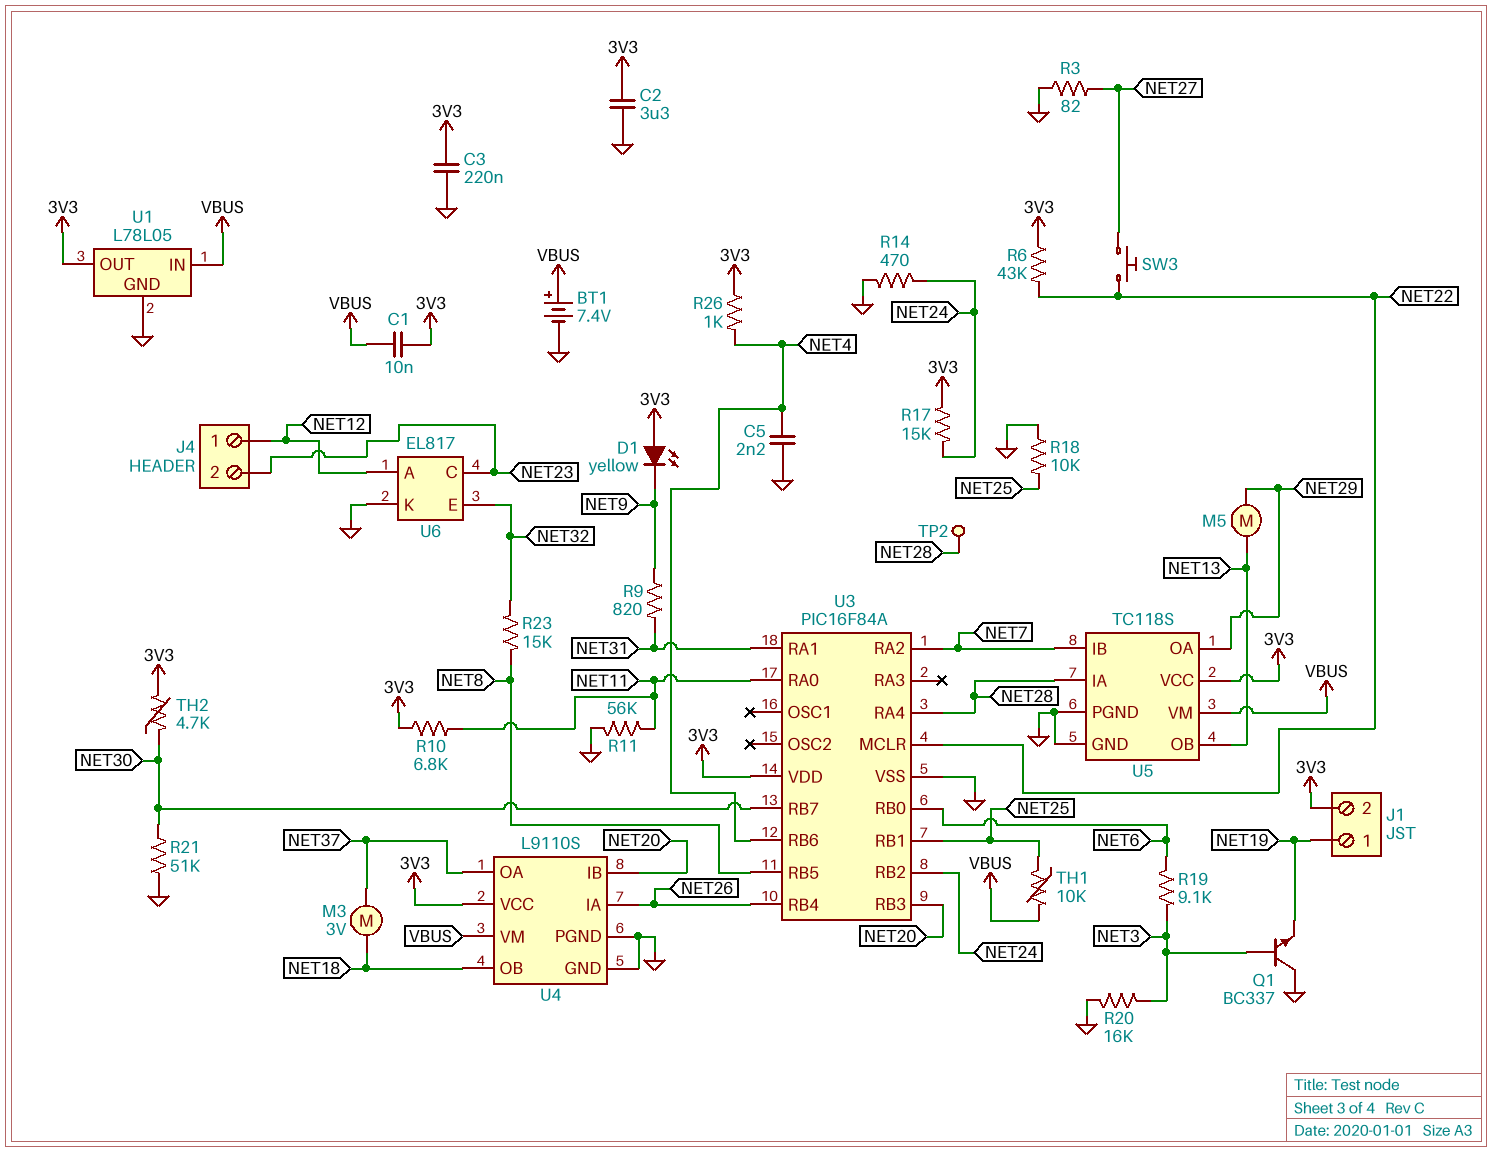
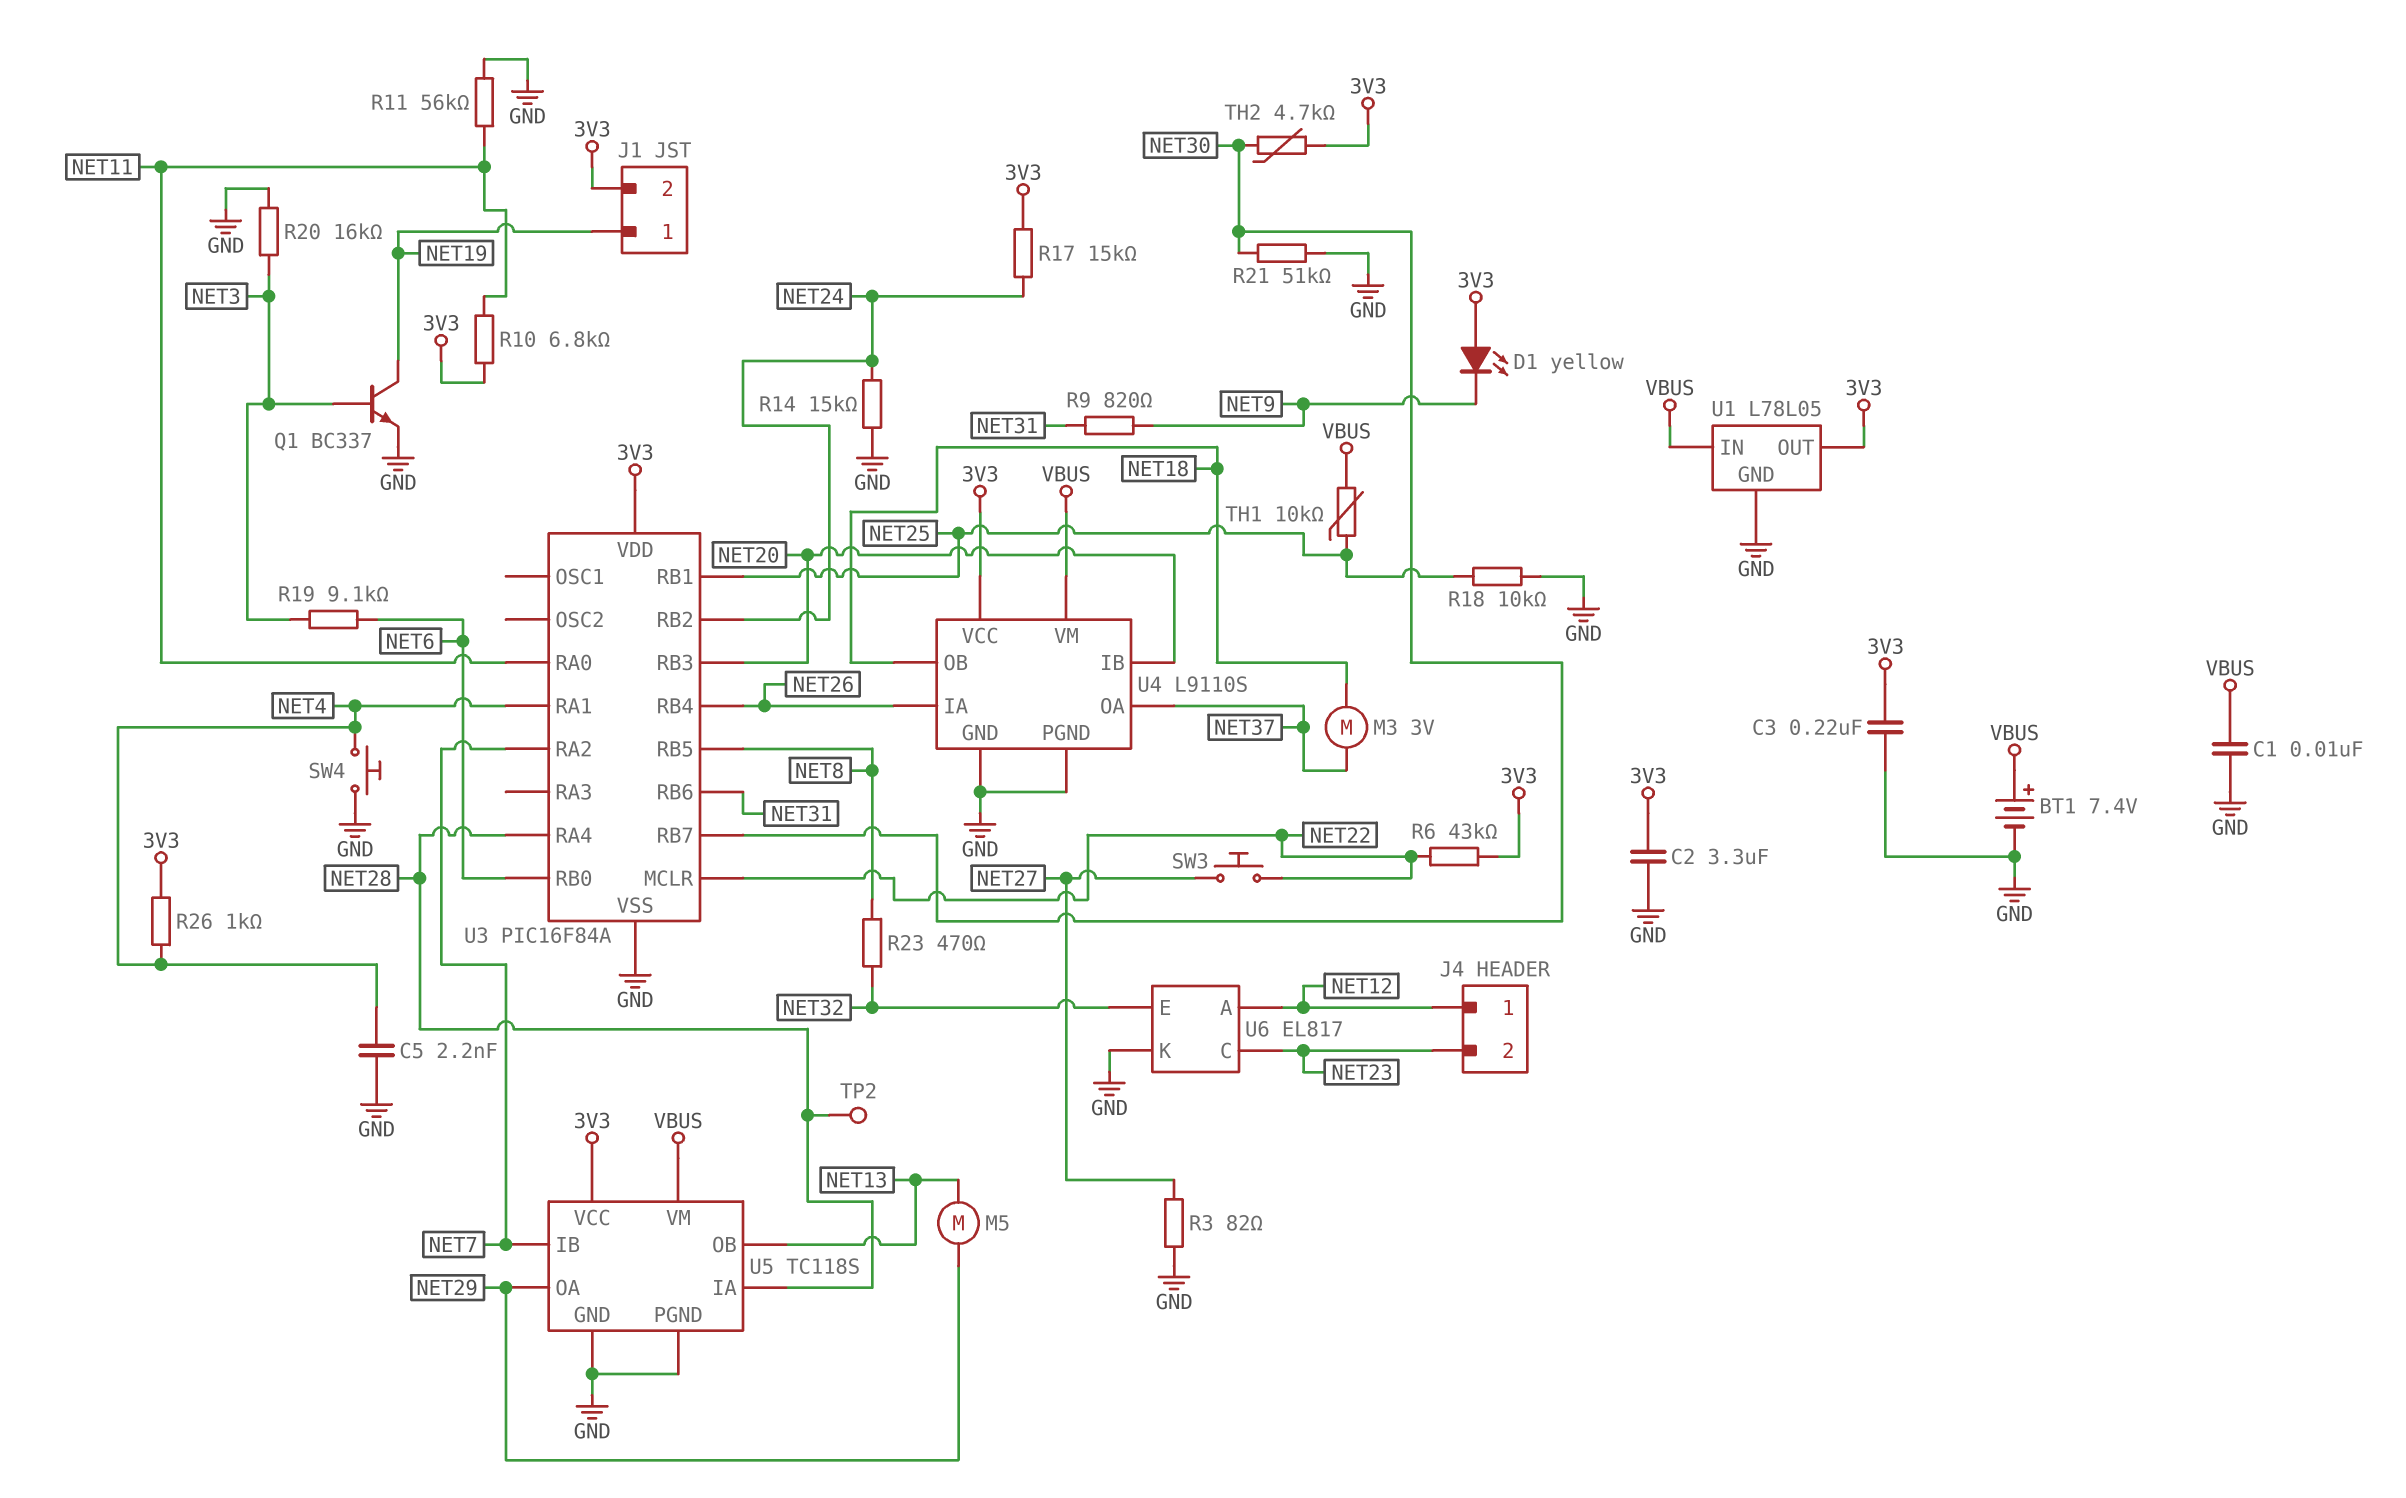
C1: 10nF (3V3, VBUS) -> 10nF (GND, VBUS)
Q1: NPN BC337 (B NET3, C GND, E NET19) -> NPN BC337 (B NET3, C NET19, E GND)
R14: 470 (GND, NET24) -> 15k (GND, NET24)
R23: 15k (NET8, NET32) -> 470 (NET8, NET32)
SW4: none -> button (GND, NET4)
U3 pin RA1: NET31 -> NET4
U3 pin RB6: NET4 -> NET31

